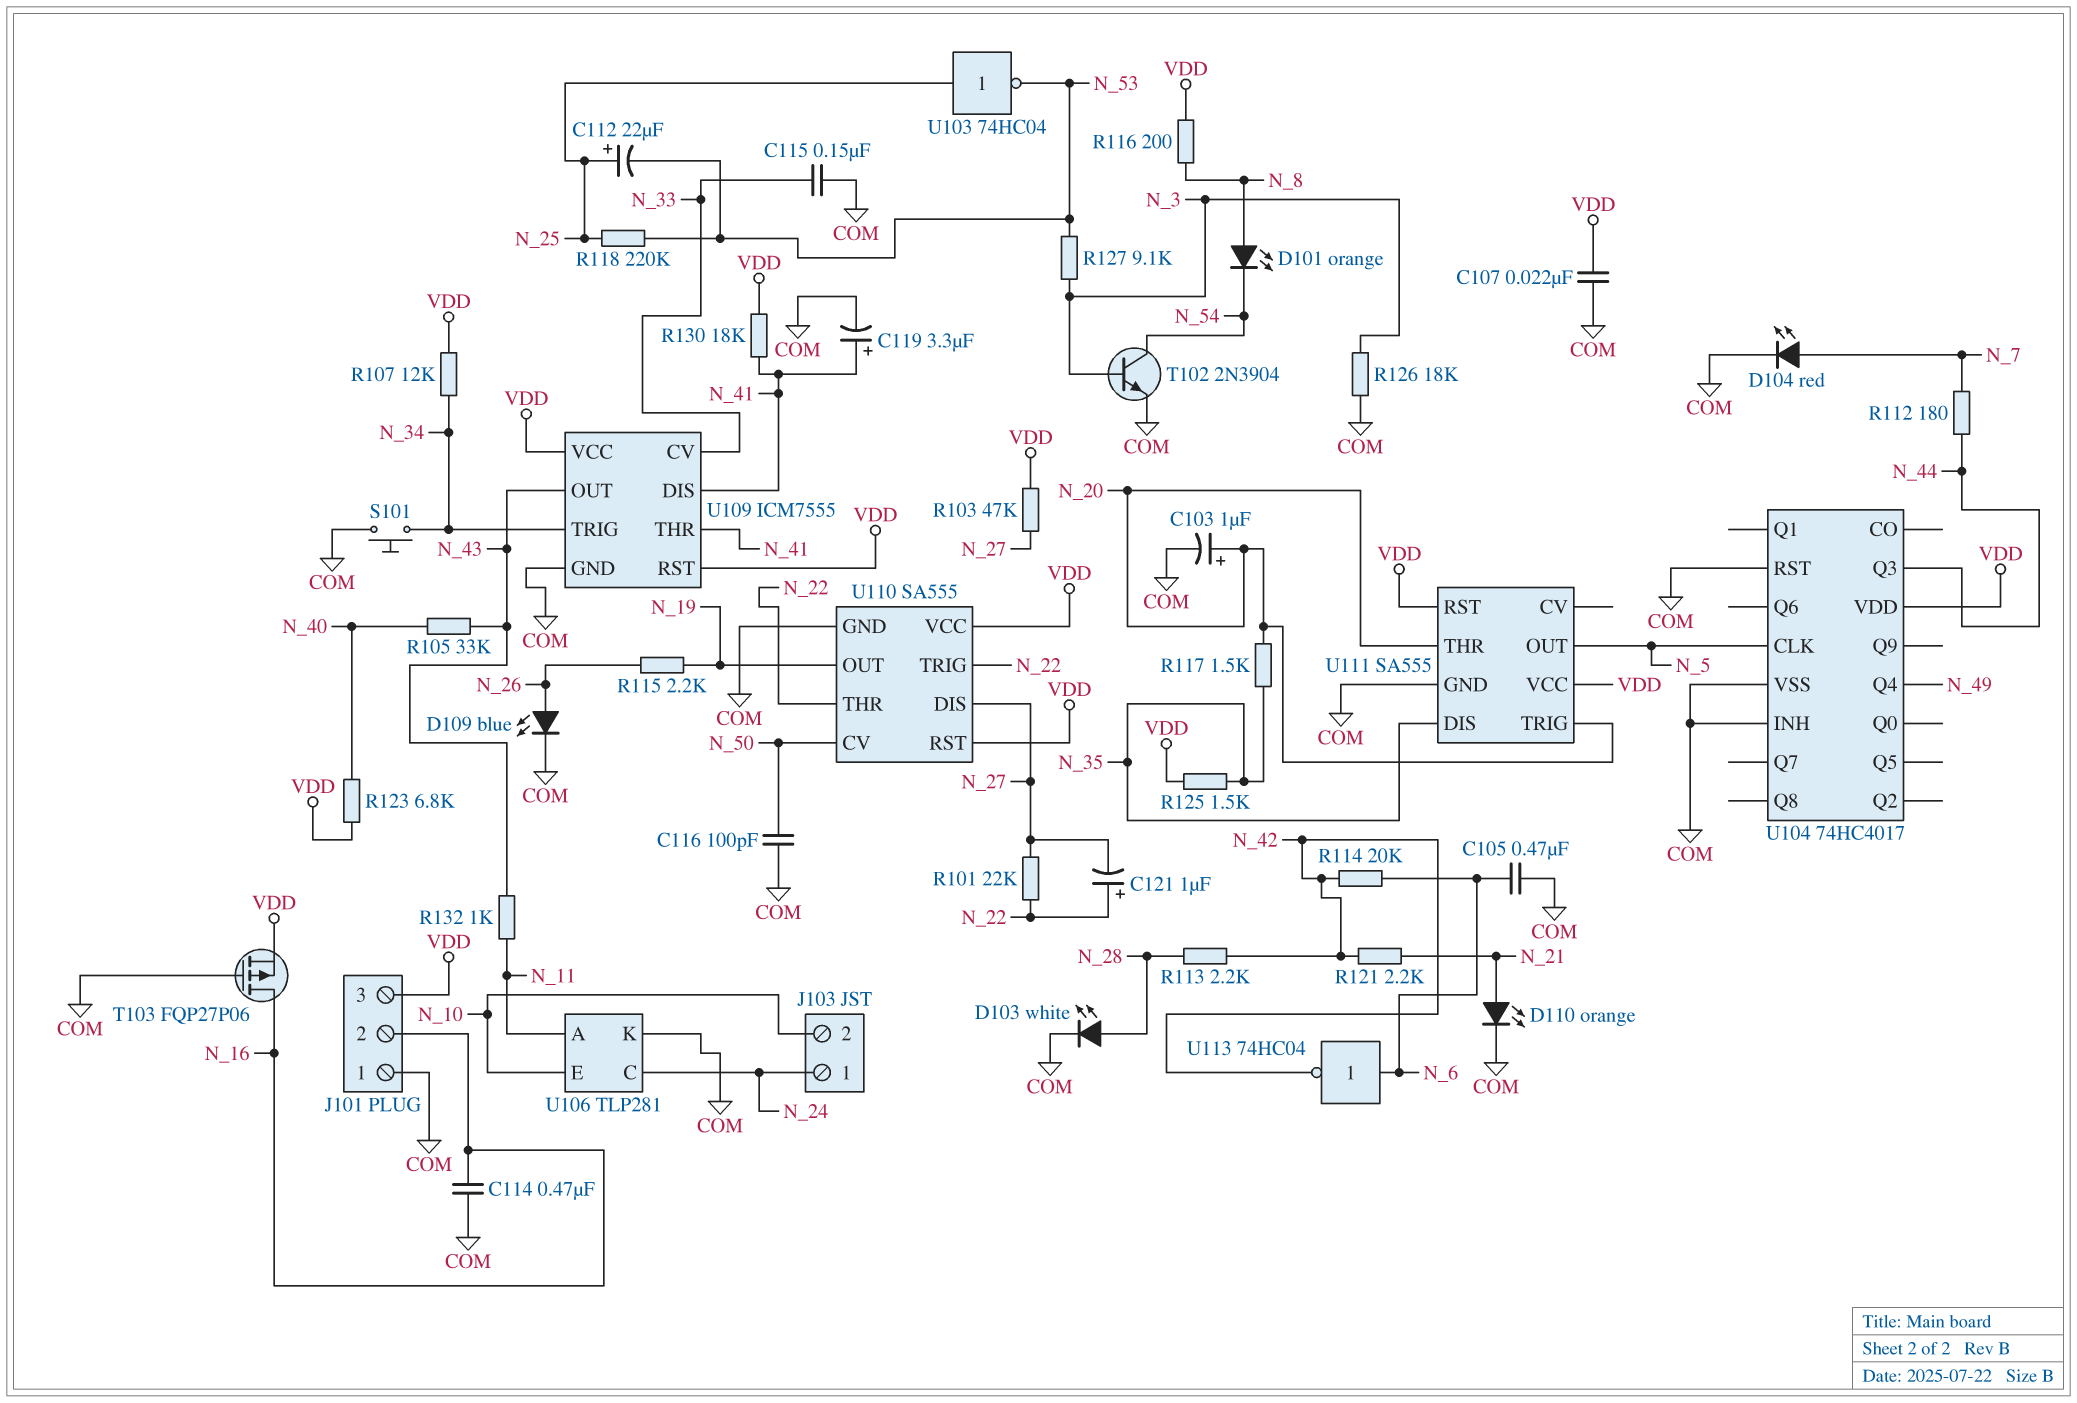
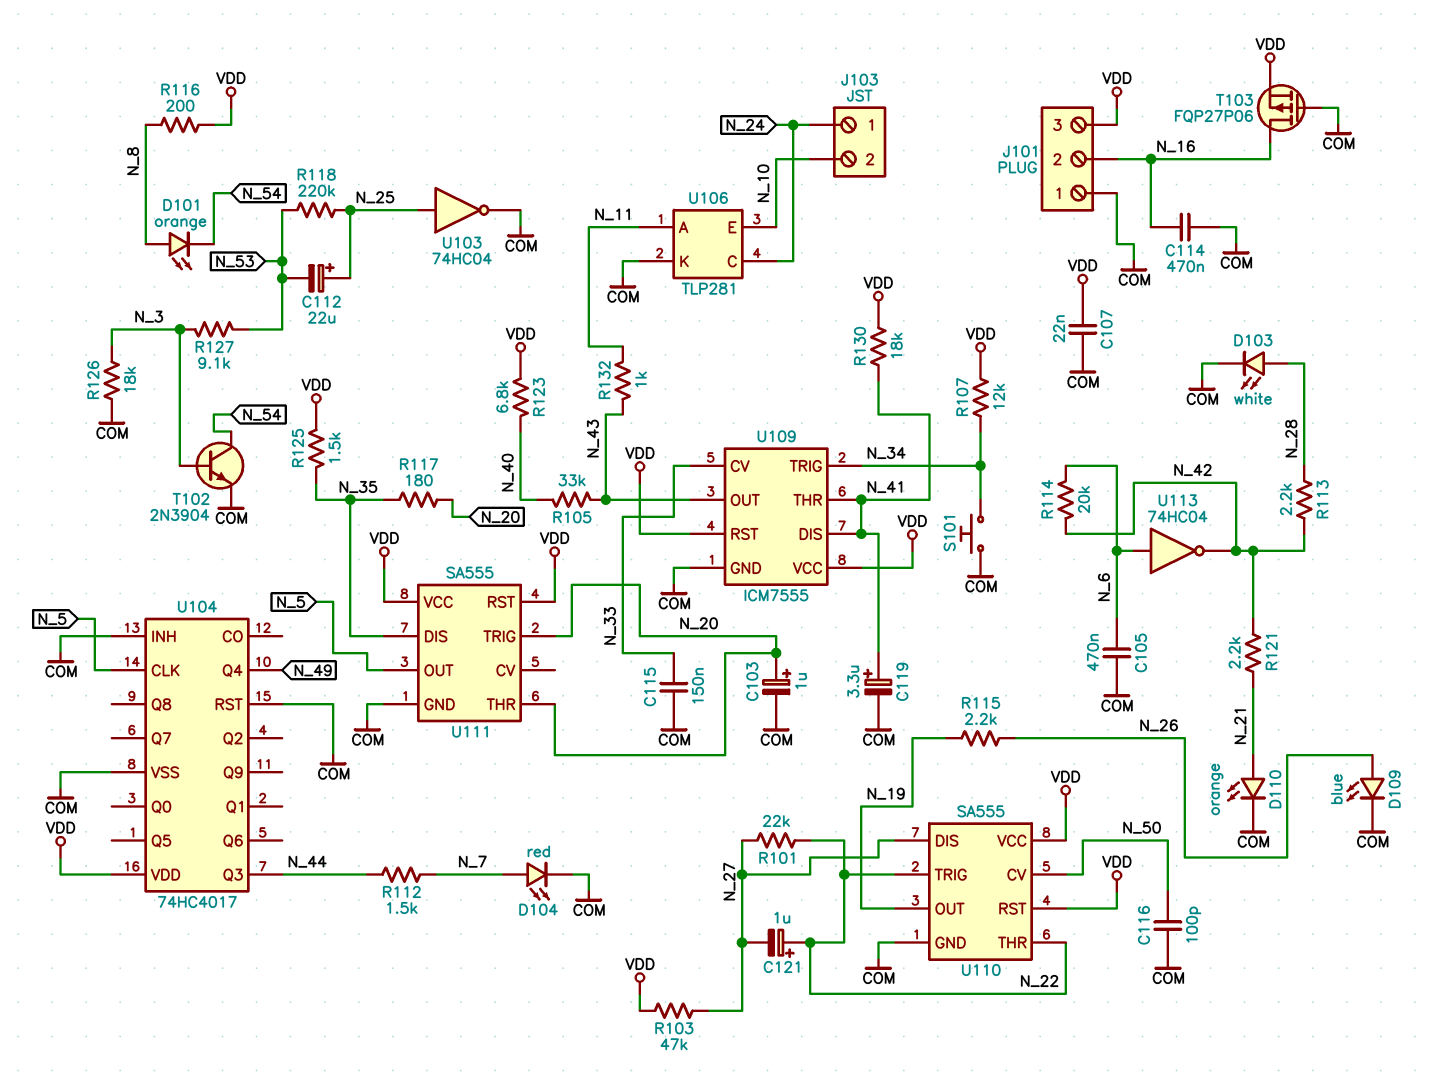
R112: 180 (N_7, N_44) -> 1.5k (N_7, N_44)
R117: 1.5k (N_20, N_35) -> 180 (N_20, N_35)
U103: NOT 74HC04 (in N_25, out N_53) -> NOT 74HC04 (in N_25, out COM)

